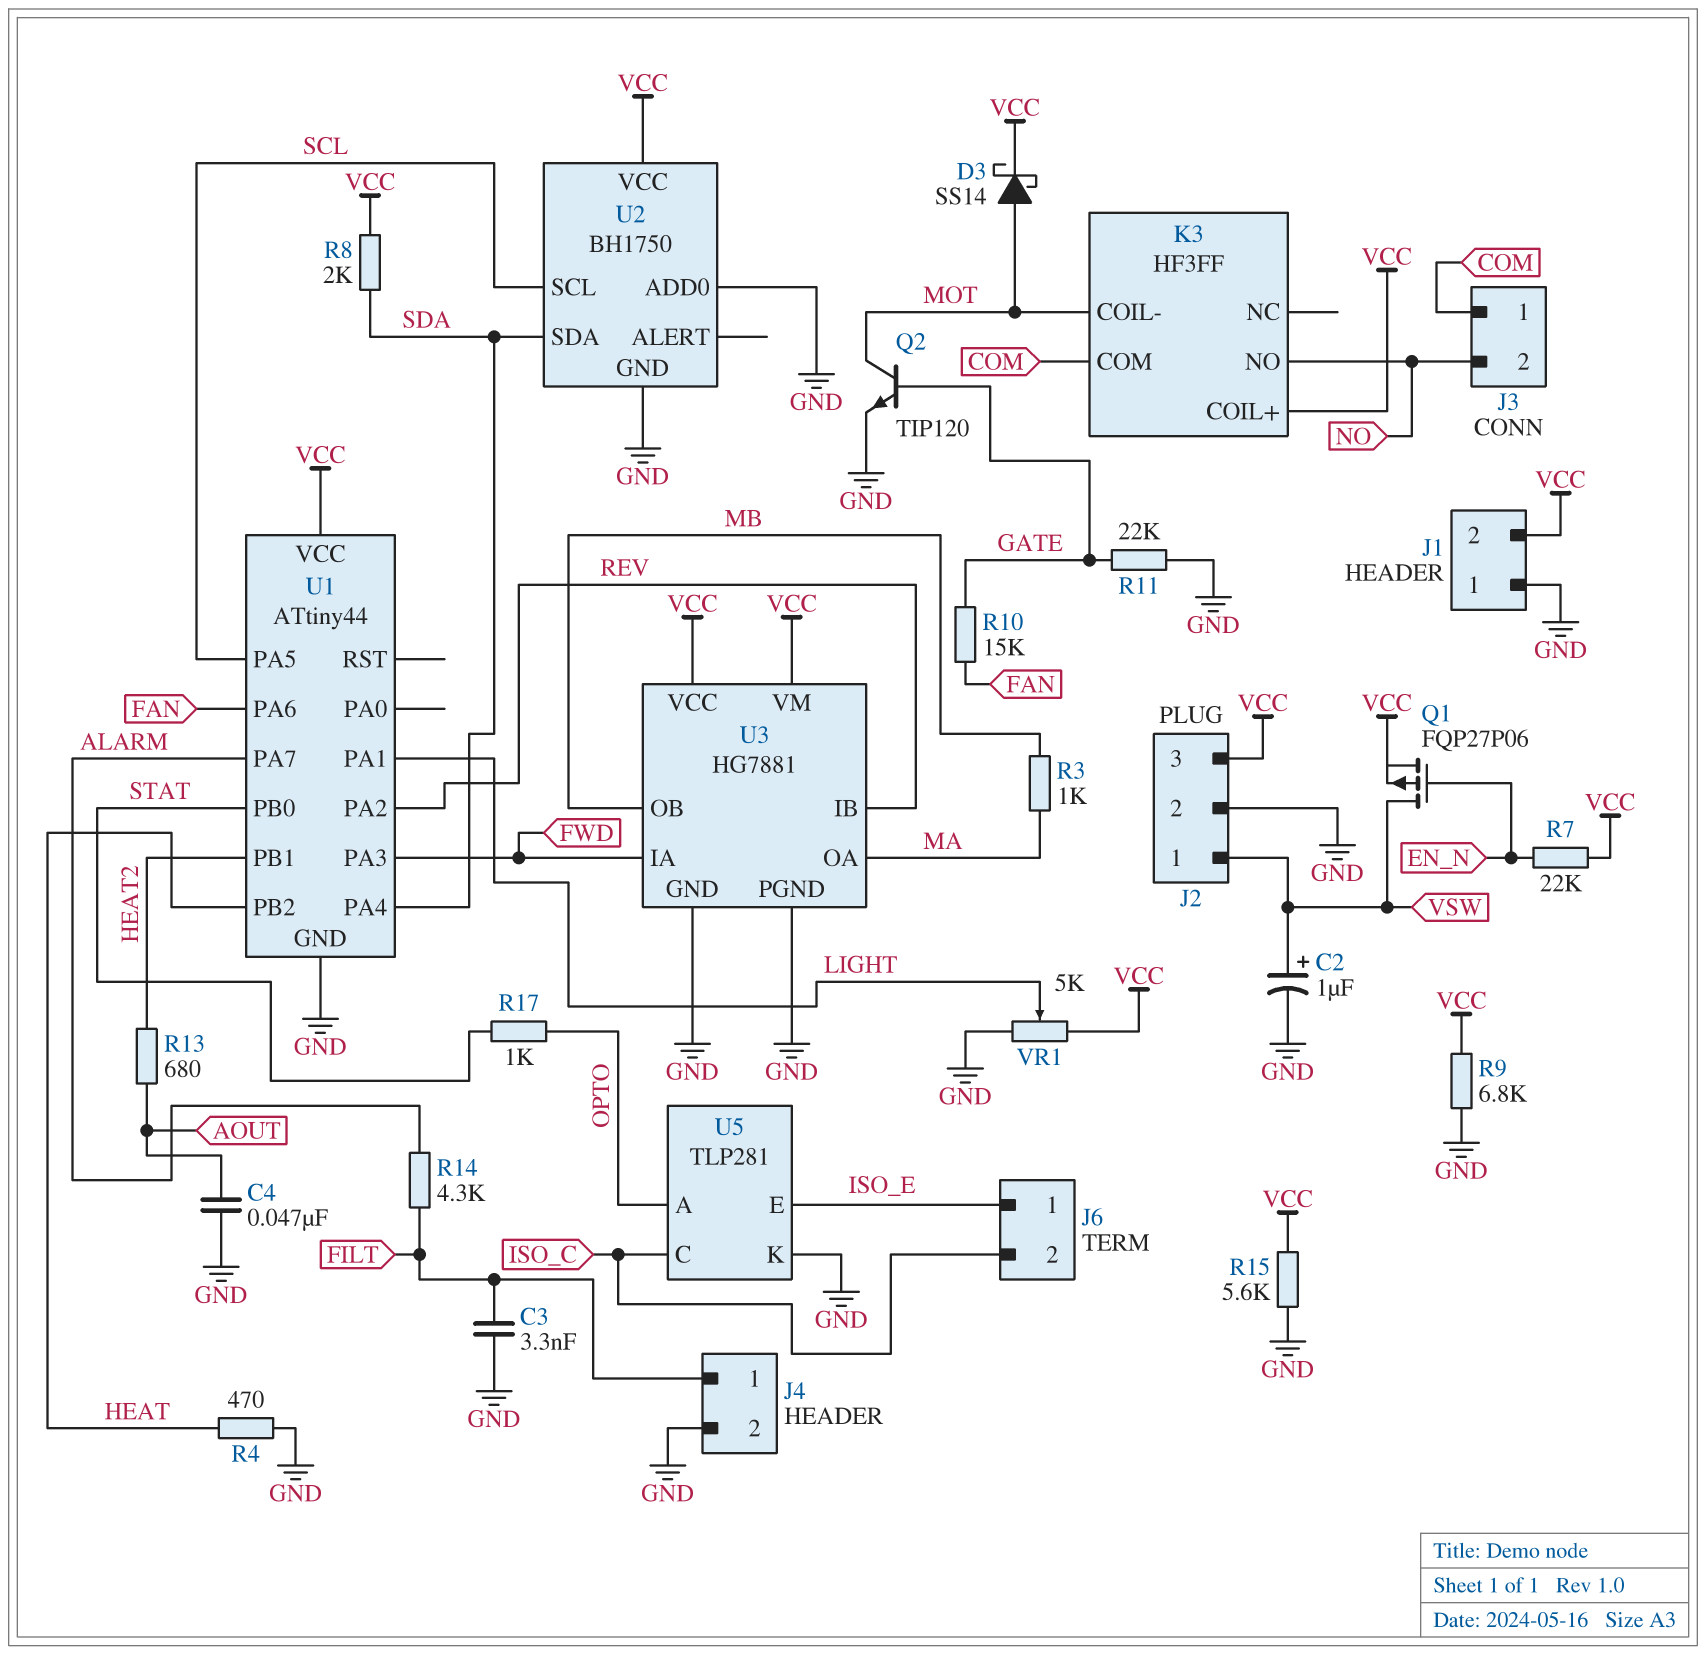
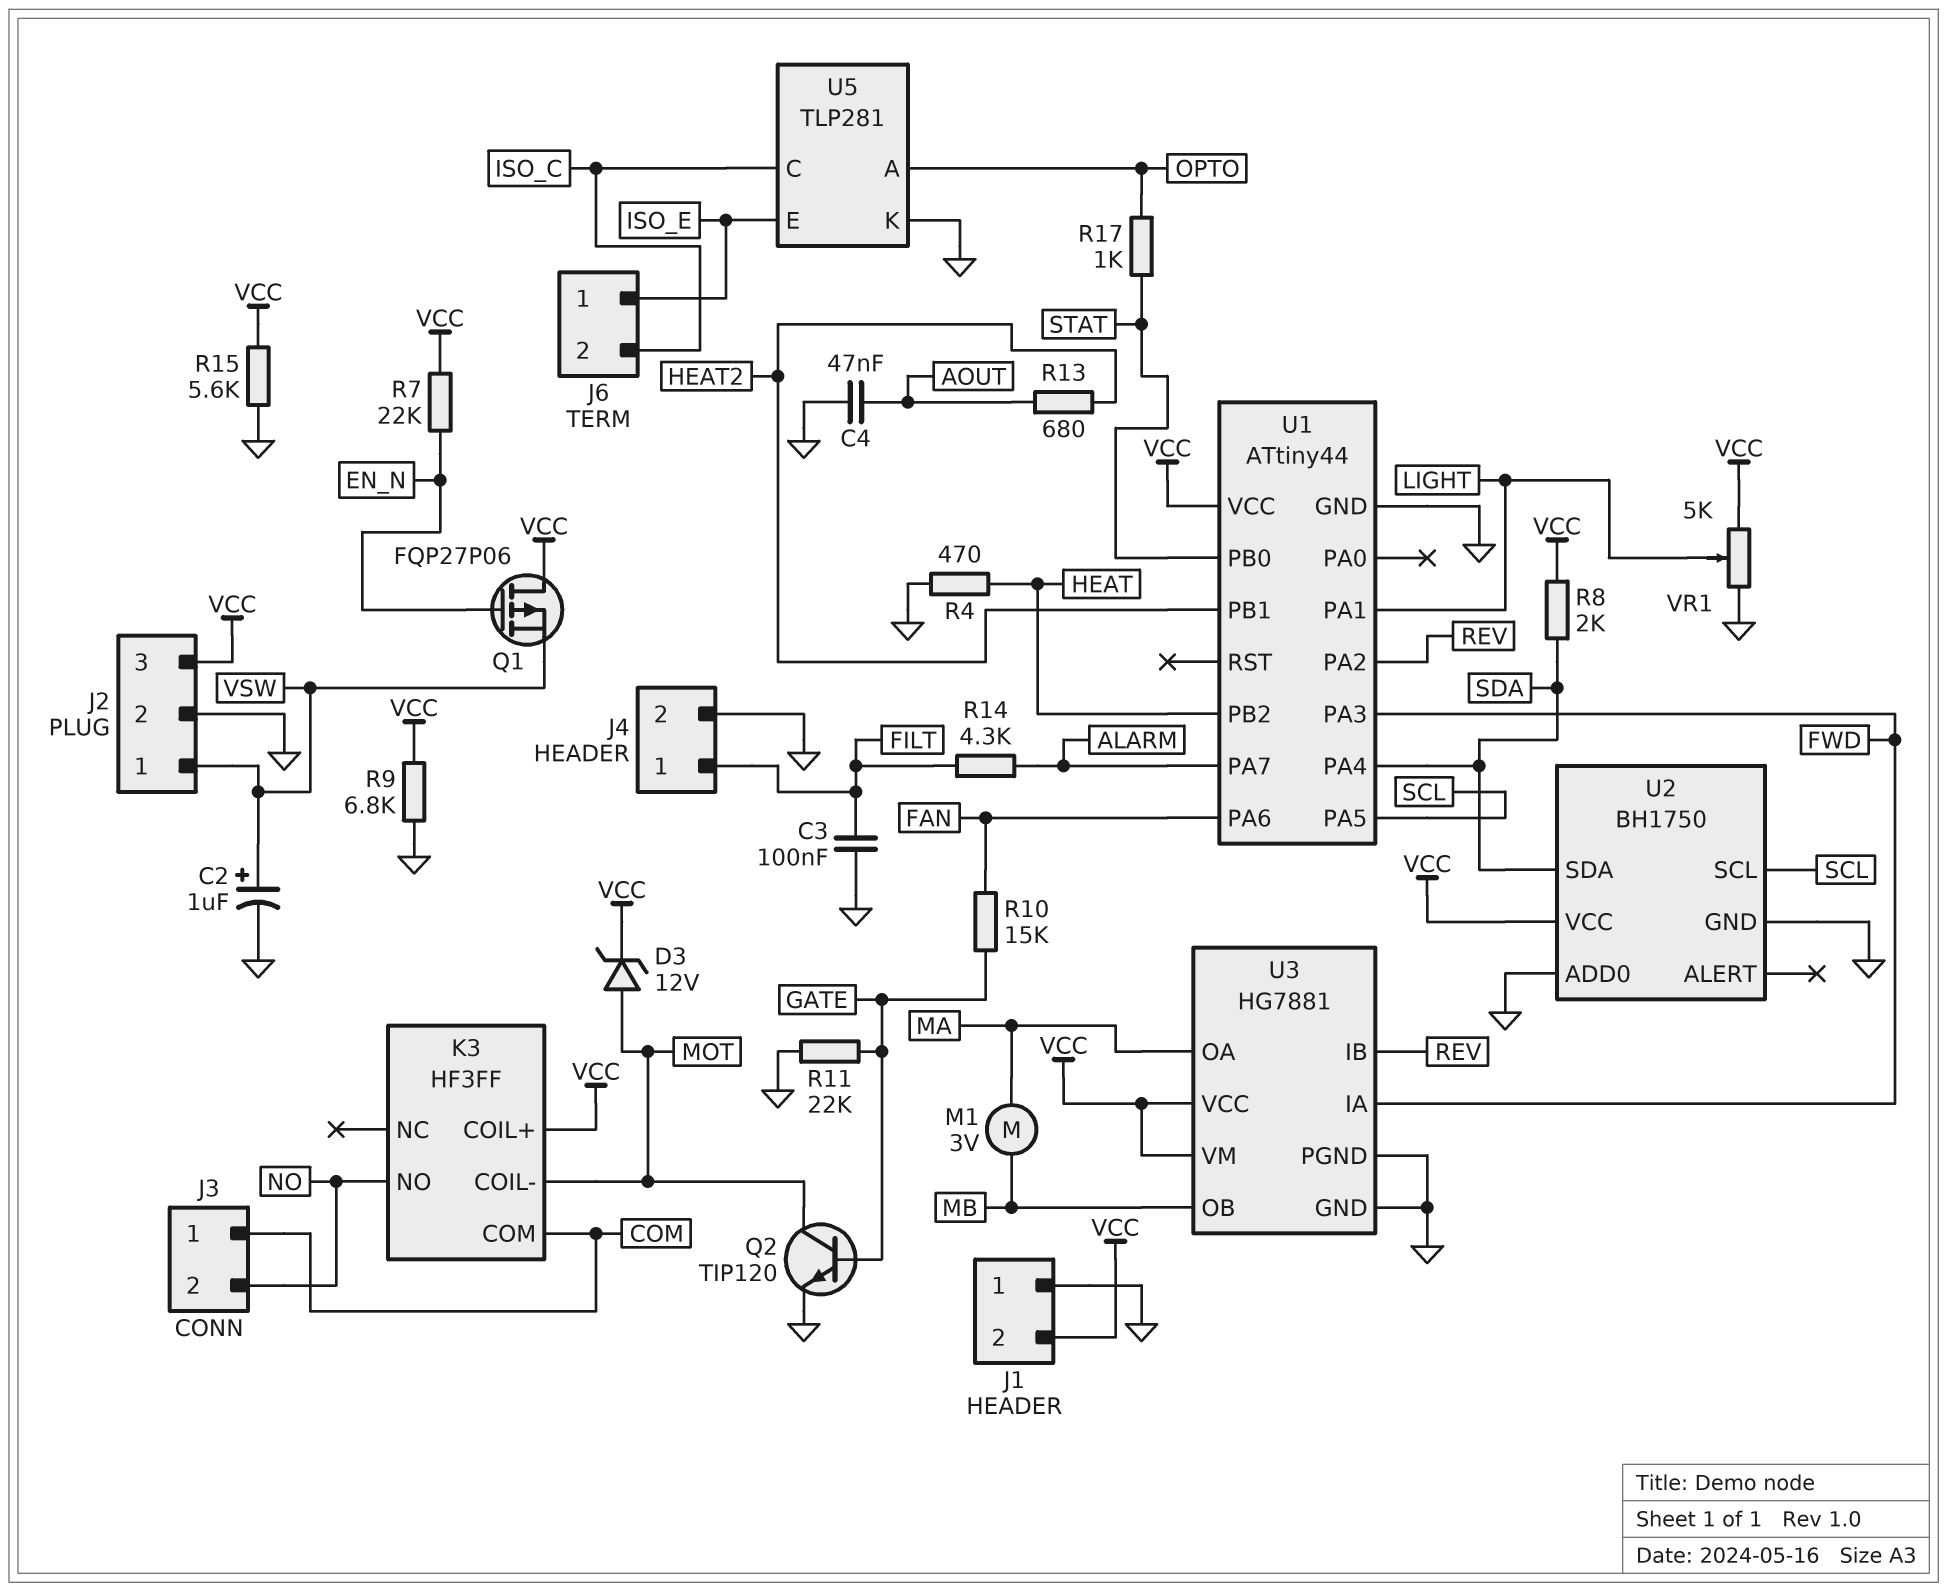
C3: 3.3nF (FILT, GND) -> 100nF (FILT, GND)
D3: schottky SS14 (A MOT, K VCC) -> zener 12V (A MOT, K VCC)
M1: none -> motor 3V (MA, MB)
Q1: PMOS FQP27P06 (G EN_N, D VSW, S VCC) -> PMOS FQP27P06 (G EN_N, D VCC, S VSW)
R3: 1k (MA, MB) -> none

